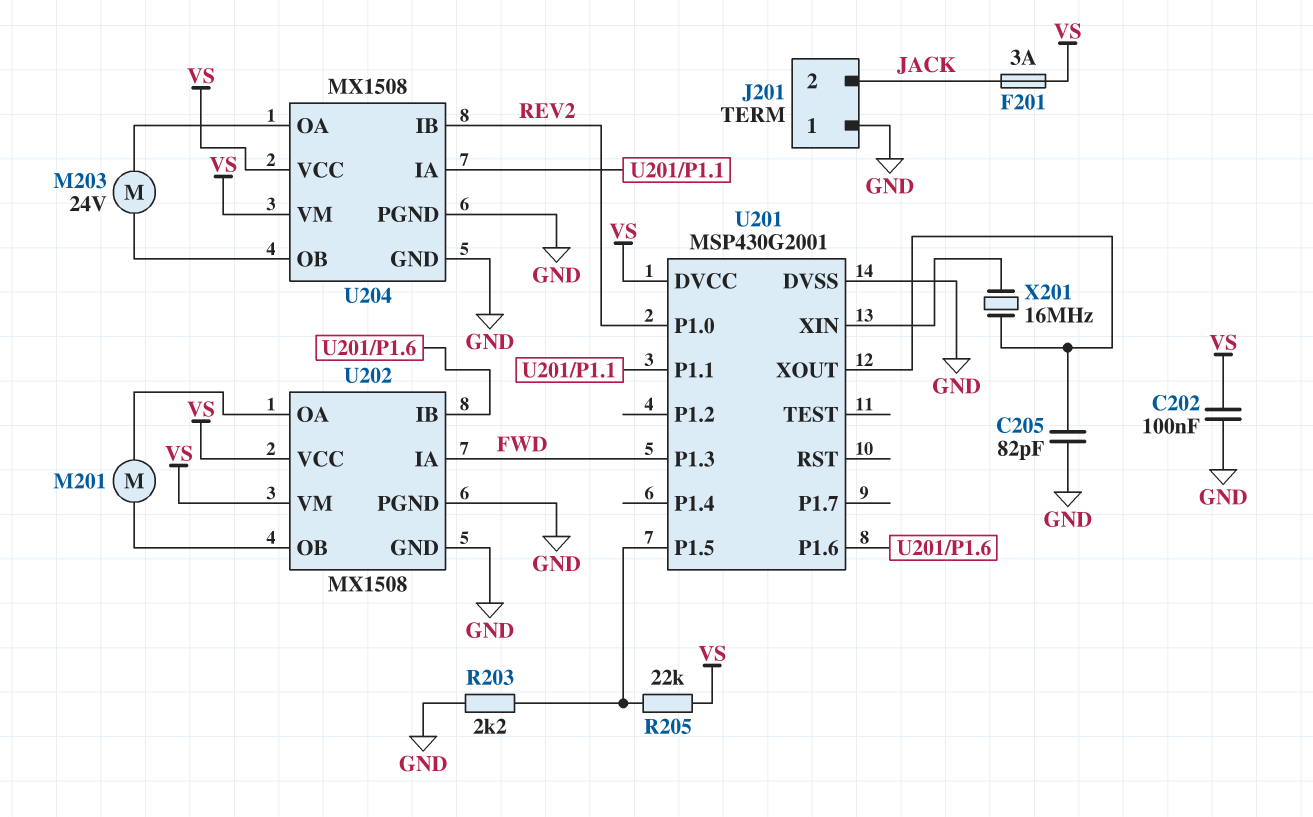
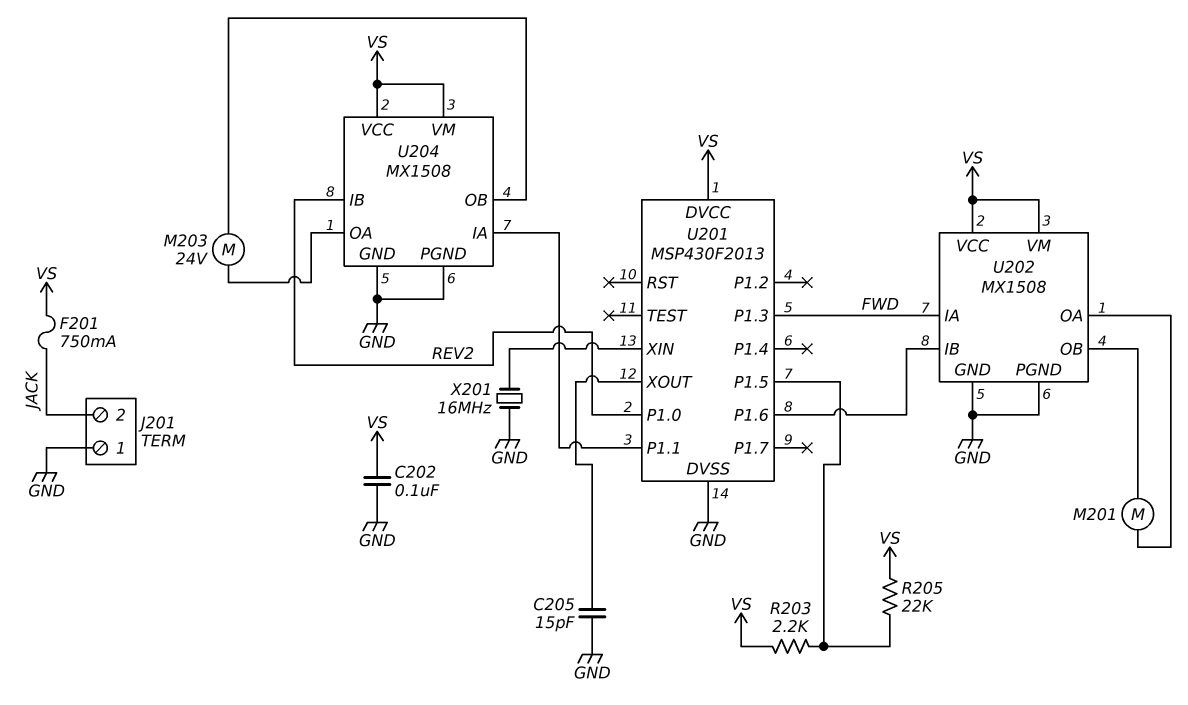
C205: 82pF (GND, U201/XOUT) -> 15pF (GND, U201/XOUT)
F201: 3A (JACK, VS) -> 750mA (JACK, VS)
R203: 2.2k (GND, U201/P1.5) -> 2.2k (U201/P1.5, VS)
U201: MSP430G2001 -> MSP430F2013
X201: 16MHz (U201/XIN, U201/XOUT) -> 16MHz (GND, U201/XIN)

